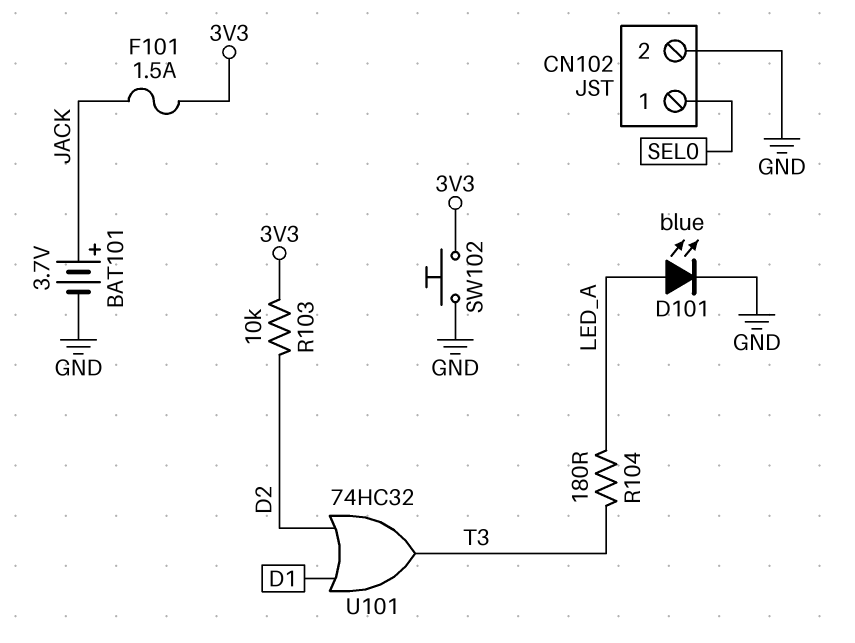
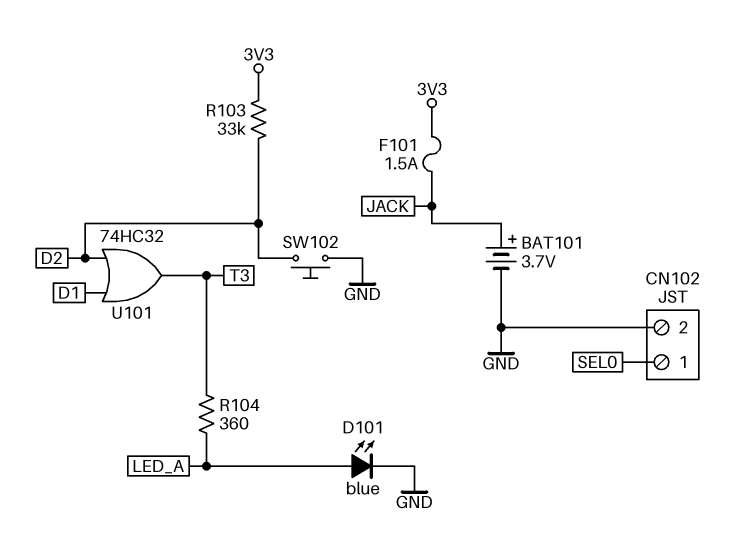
R103: 10k (3V3, D2) -> 33k (3V3, D2)
R104: 180 (LED_A, T3) -> 360 (LED_A, T3)
SW102: button (3V3, GND) -> button (D2, GND)

